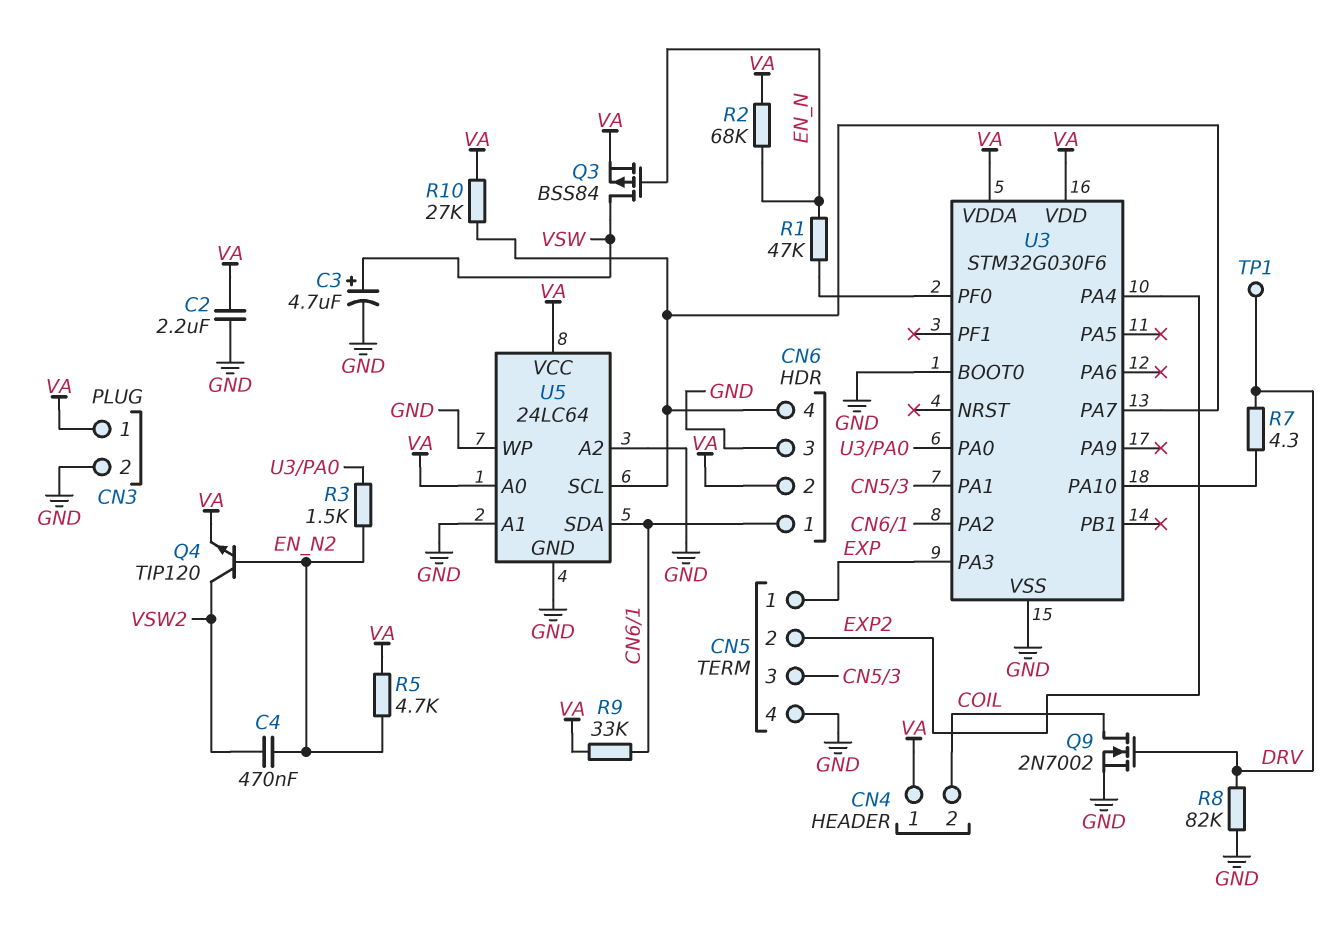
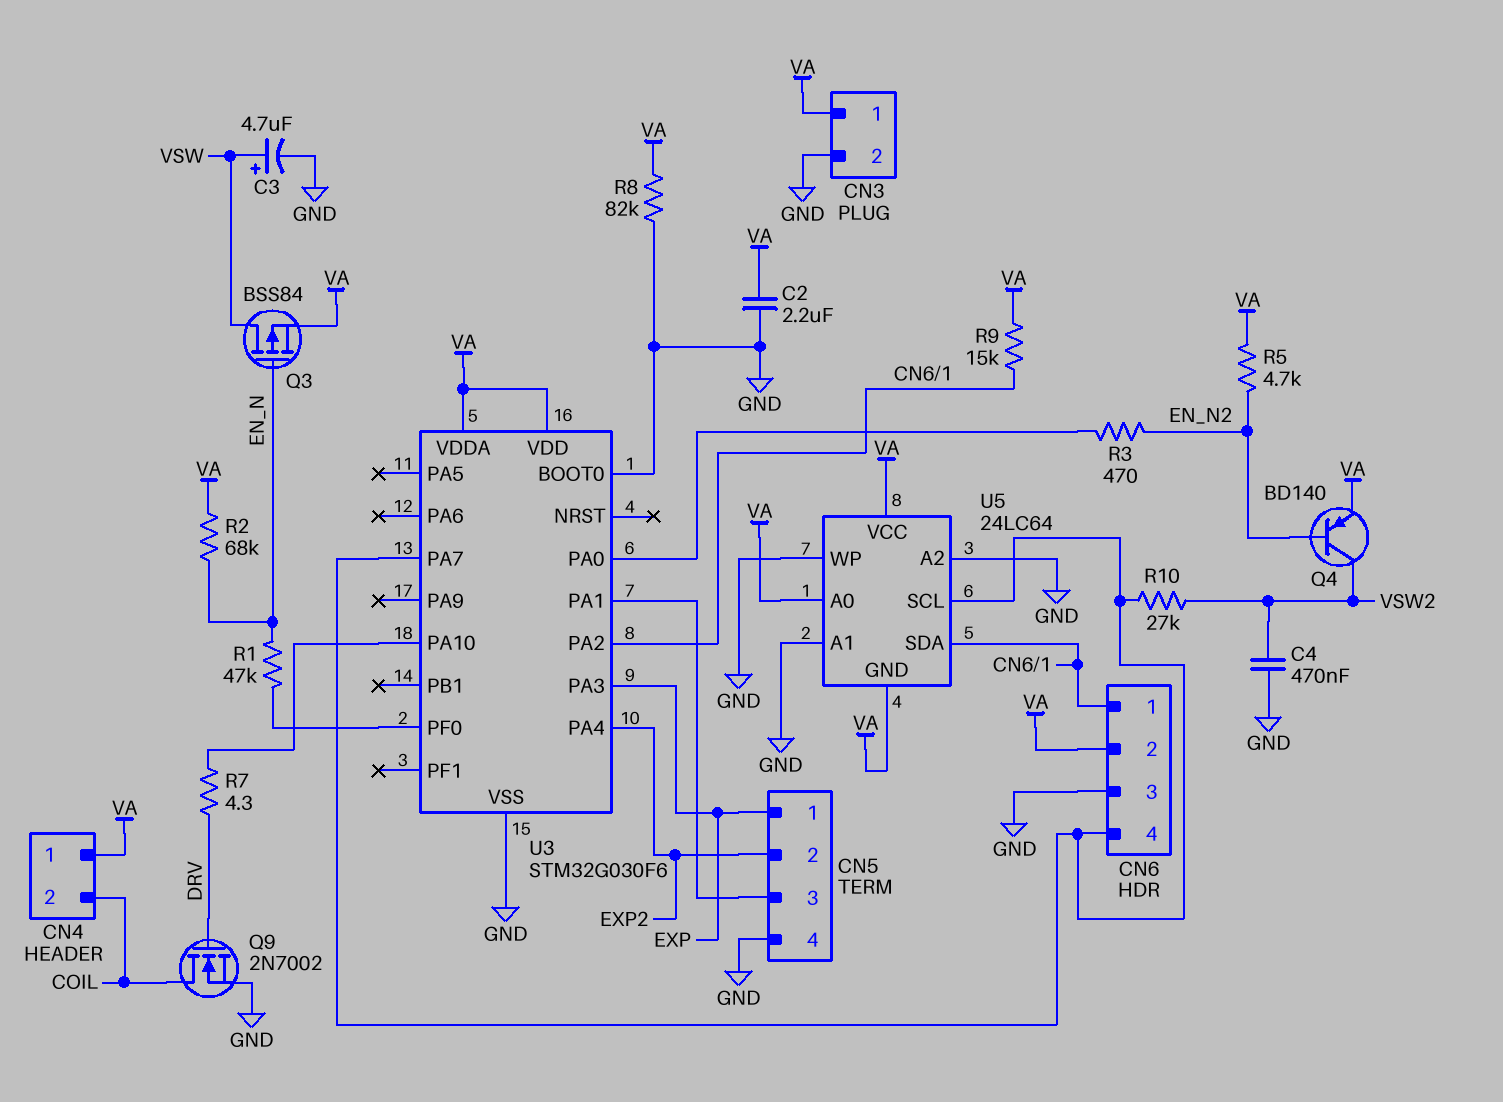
C4: 470nF (EN_N2, VSW2) -> 470nF (GND, VSW2)
Q4: NPN TIP120 (B EN_N2, C VSW2, E VA) -> PNP BD140 (B EN_N2, C VSW2, E VA)
R3: 1.5k (EN_N2, U3/PA0) -> 470 (EN_N2, U3/PA0)
R8: 82k (DRV, GND) -> 82k (GND, VA)
R9: 33k (CN6/1, VA) -> 15k (CN6/1, VA)
R10: 27k (CN6/4, VA) -> 27k (CN6/4, VSW2)
TP1: test point (DRV) -> none
U5 pin GND: GND -> VA

